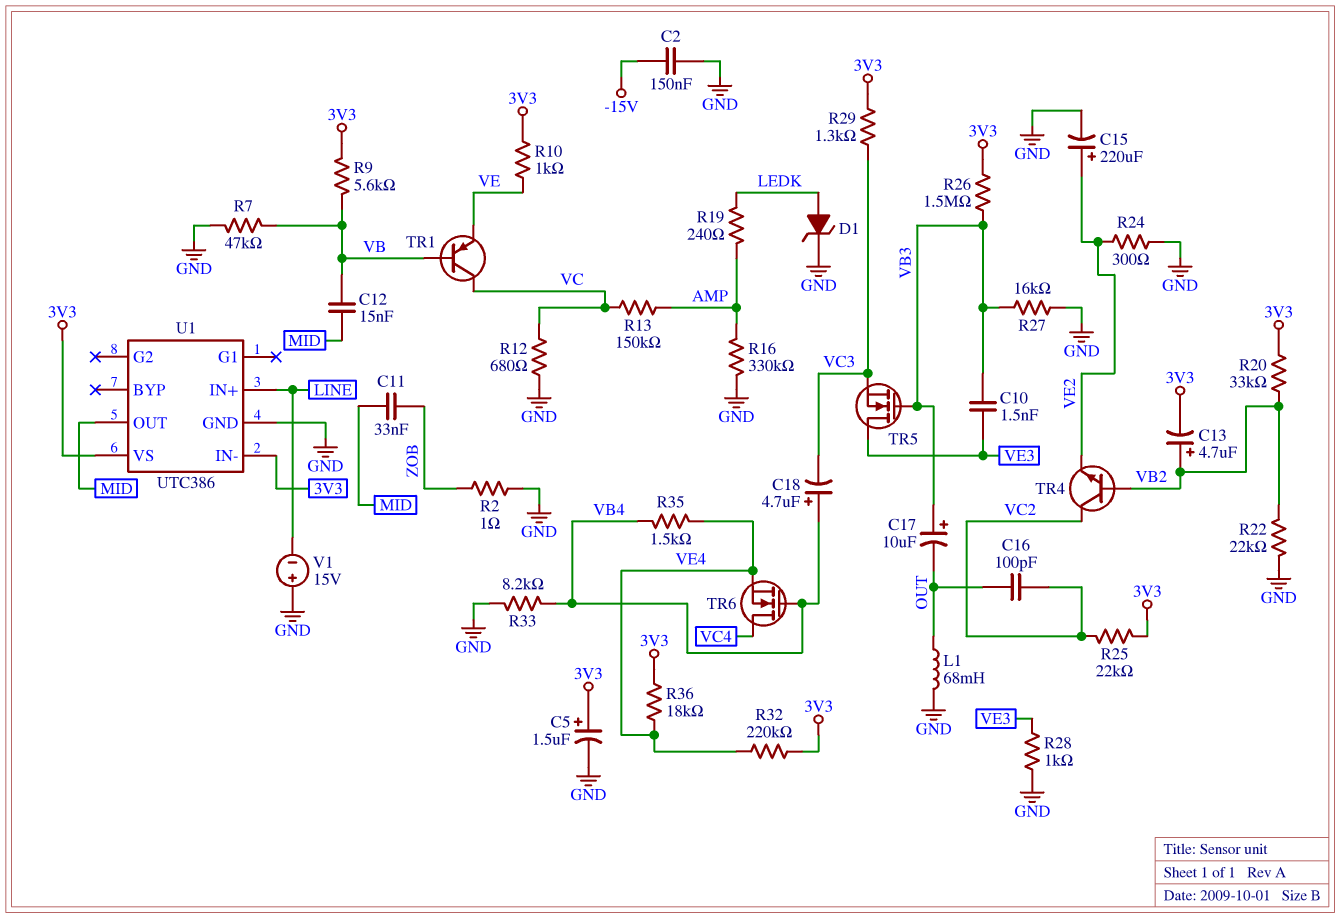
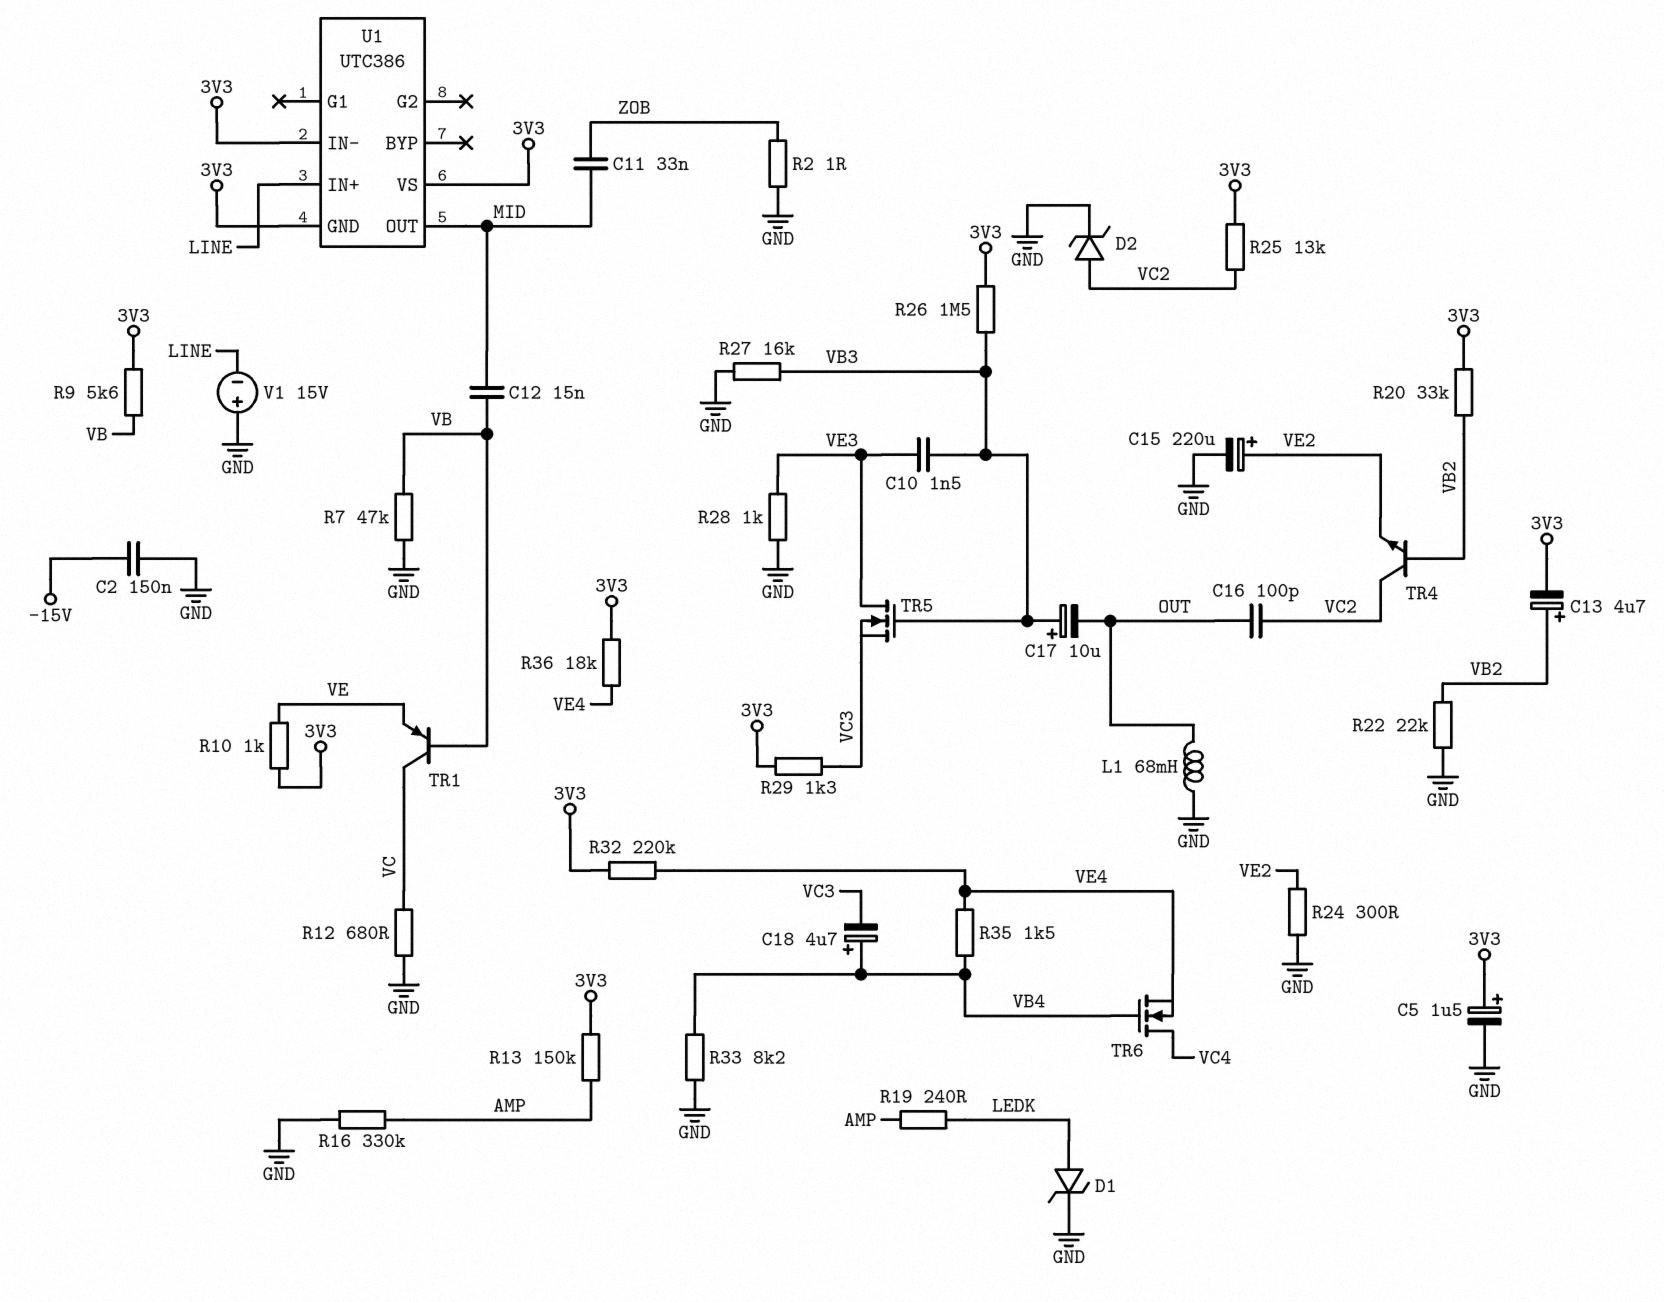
D2: none -> zener (A VC2, K GND)
R13: 150k (AMP, VC) -> 150k (3V3, AMP)
R25: 22k (3V3, VC2) -> 13k (3V3, VC2)
U1 pin GND: GND -> 3V3

